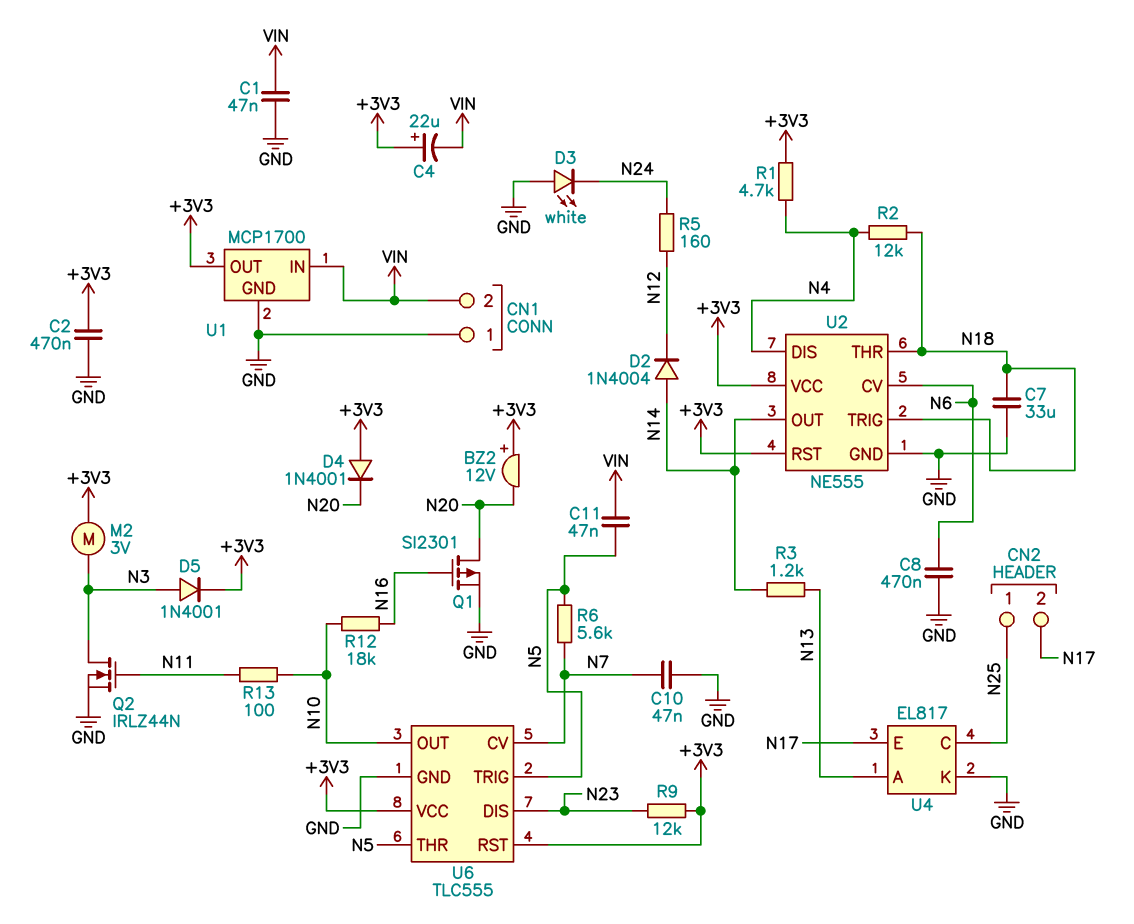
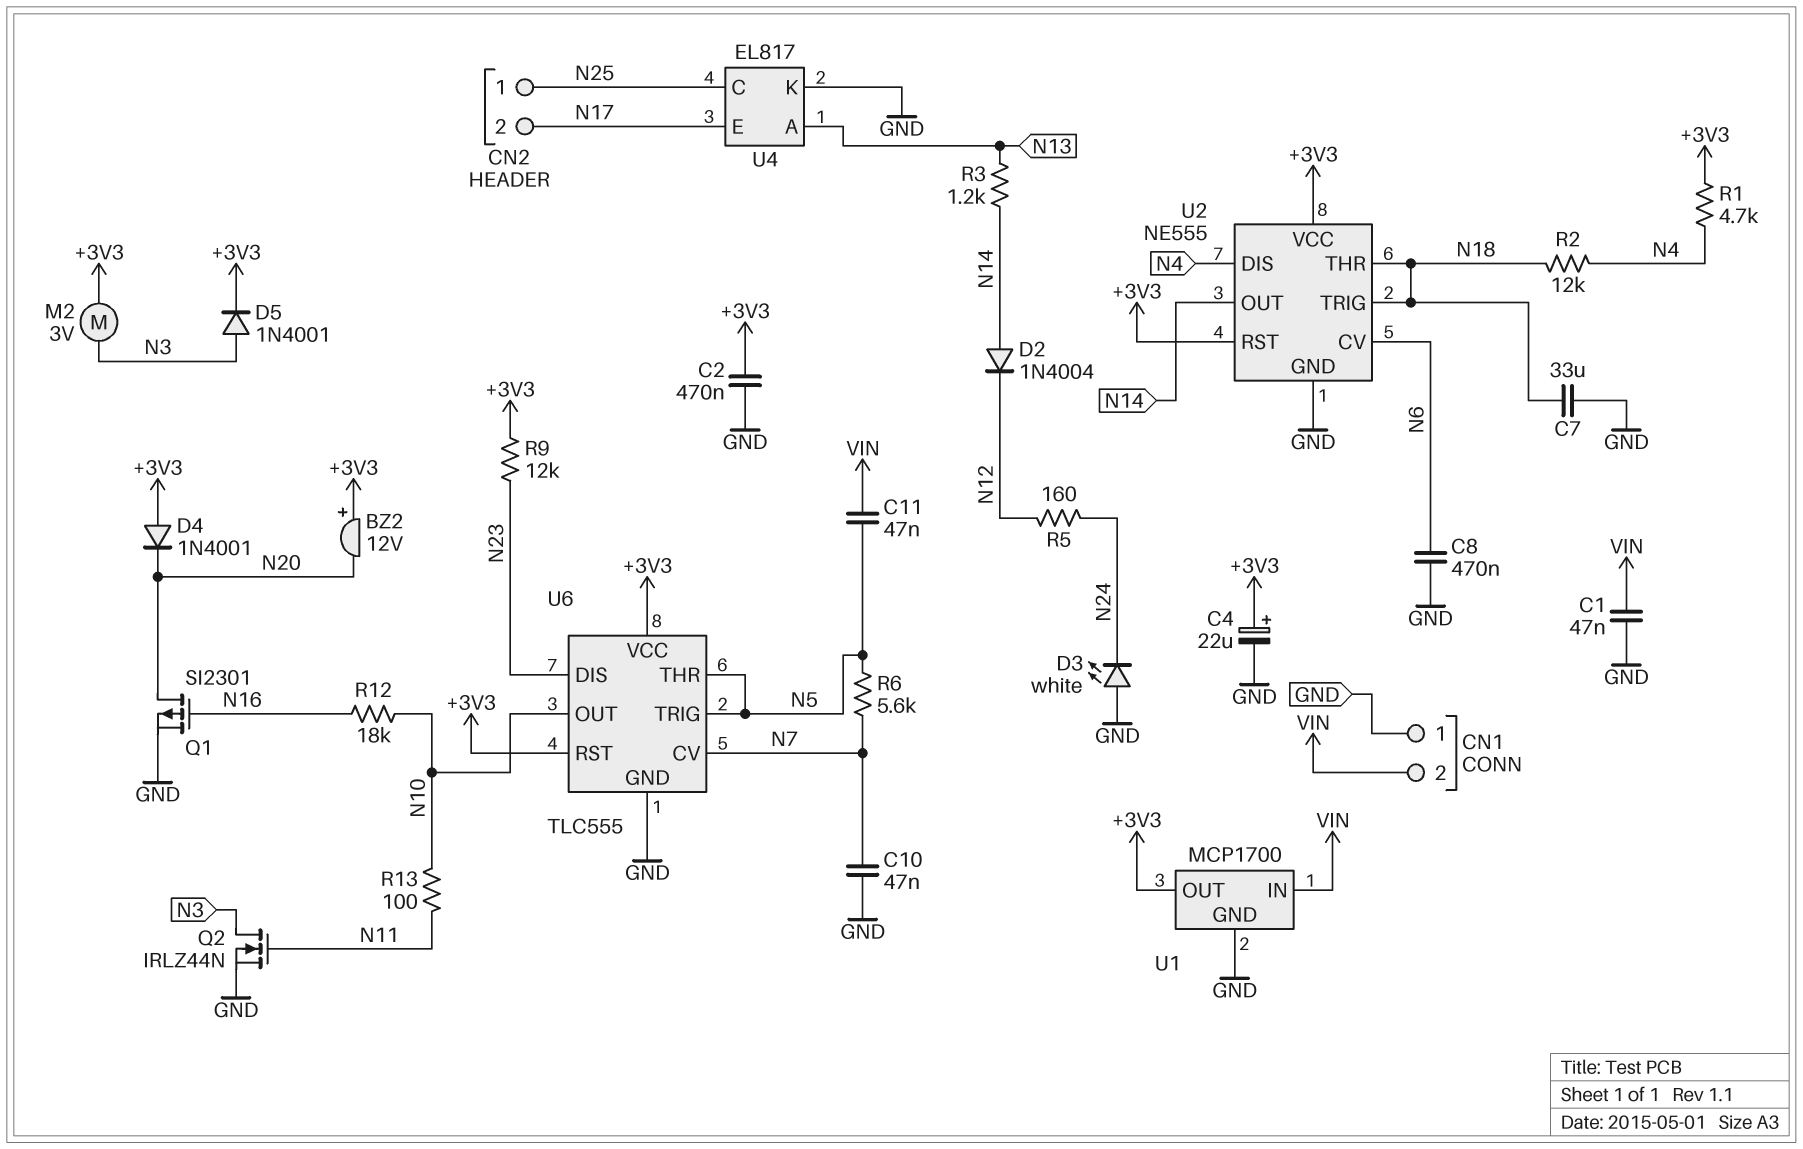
C4: 22uF (plus +3V3, minus VIN) -> 22uF (plus +3V3, minus GND)

